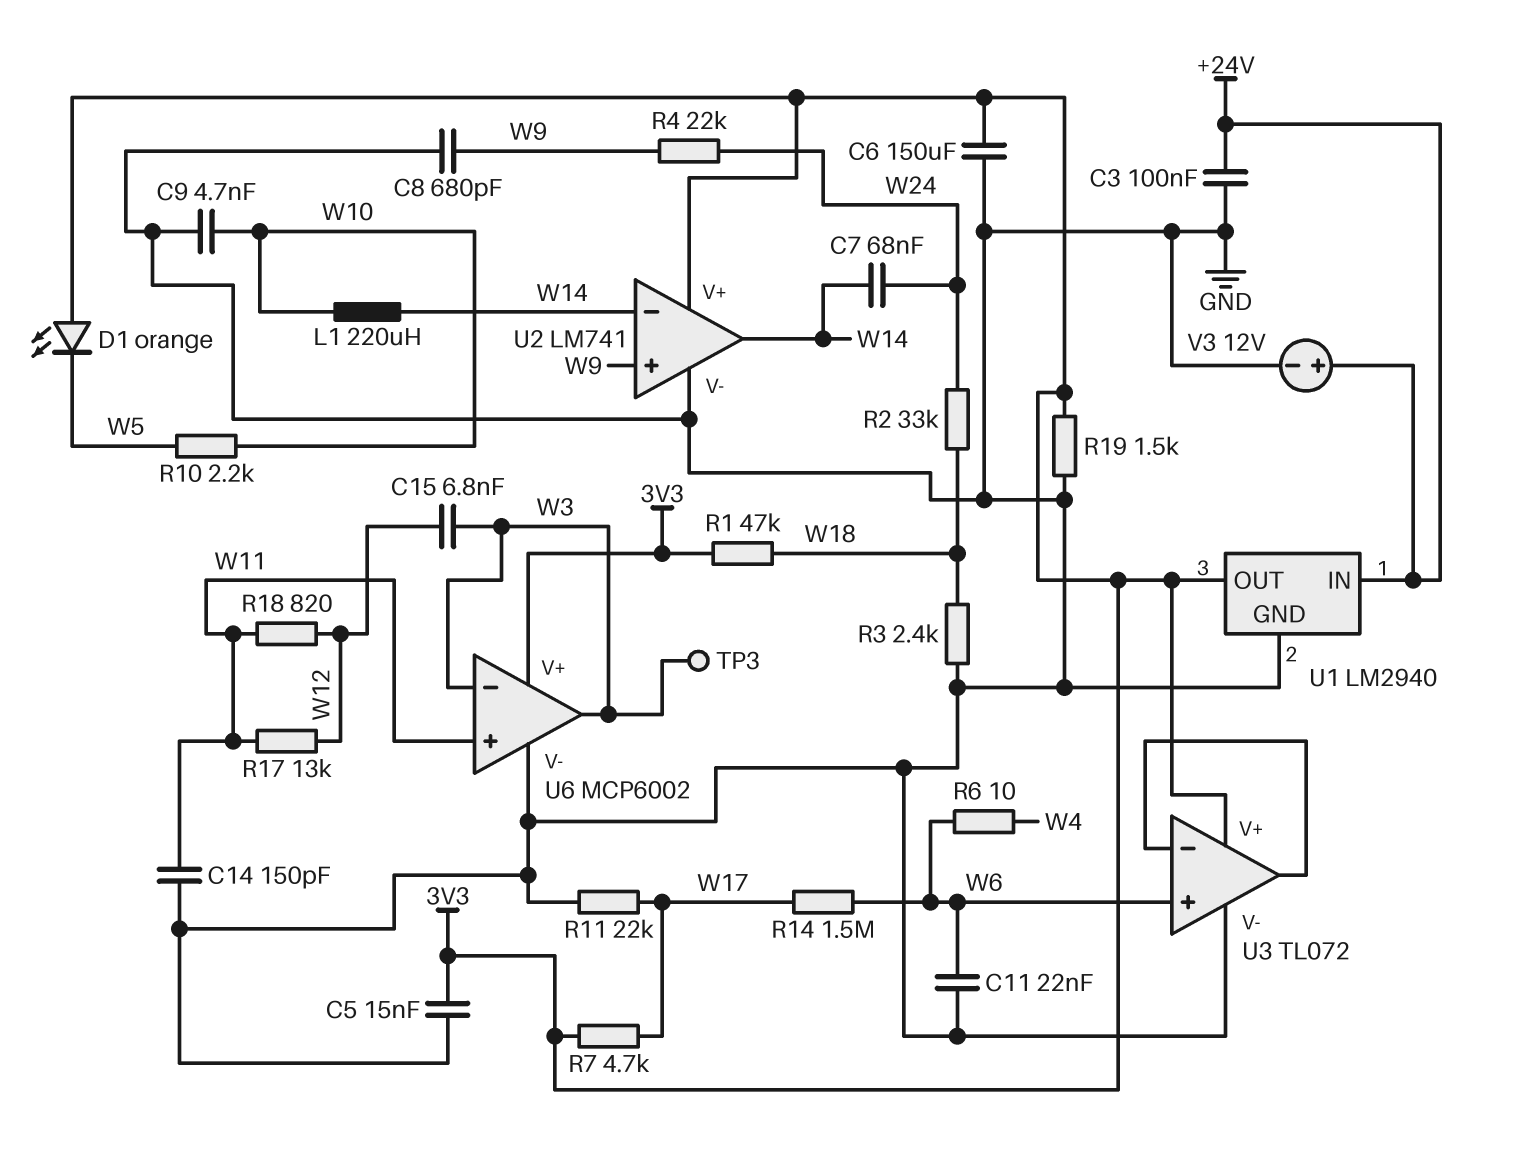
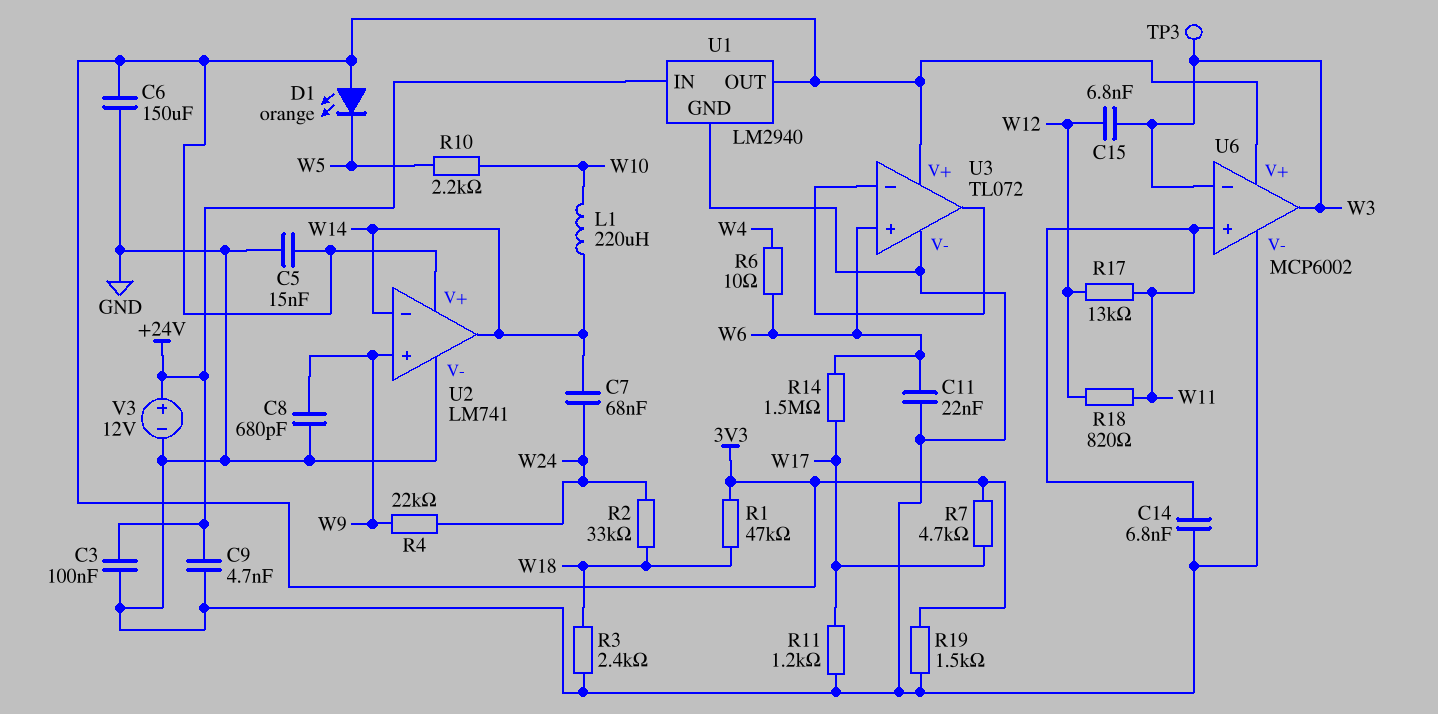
C9: 4.7nF (GND, W10) -> 4.7nF (+24V, GND)
C14: 150pF (GND, W11) -> 6.8nF (GND, W11)
R11: 22k (GND, W17) -> 1.2k (GND, W17)

